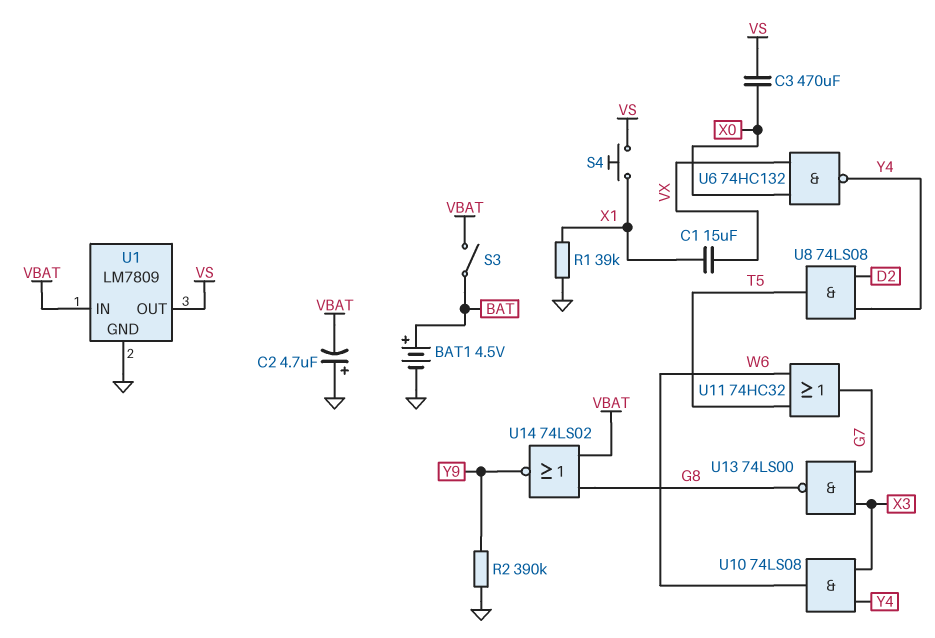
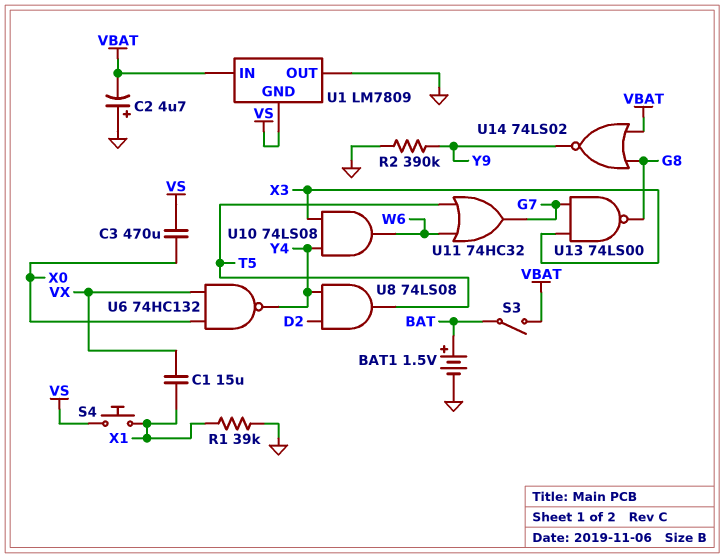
BAT1: 4.5V (plus BAT, minus GND) -> 1.5V (plus BAT, minus GND)
U1 pin GND: GND -> VS
U1 pin OUT: VS -> GND

